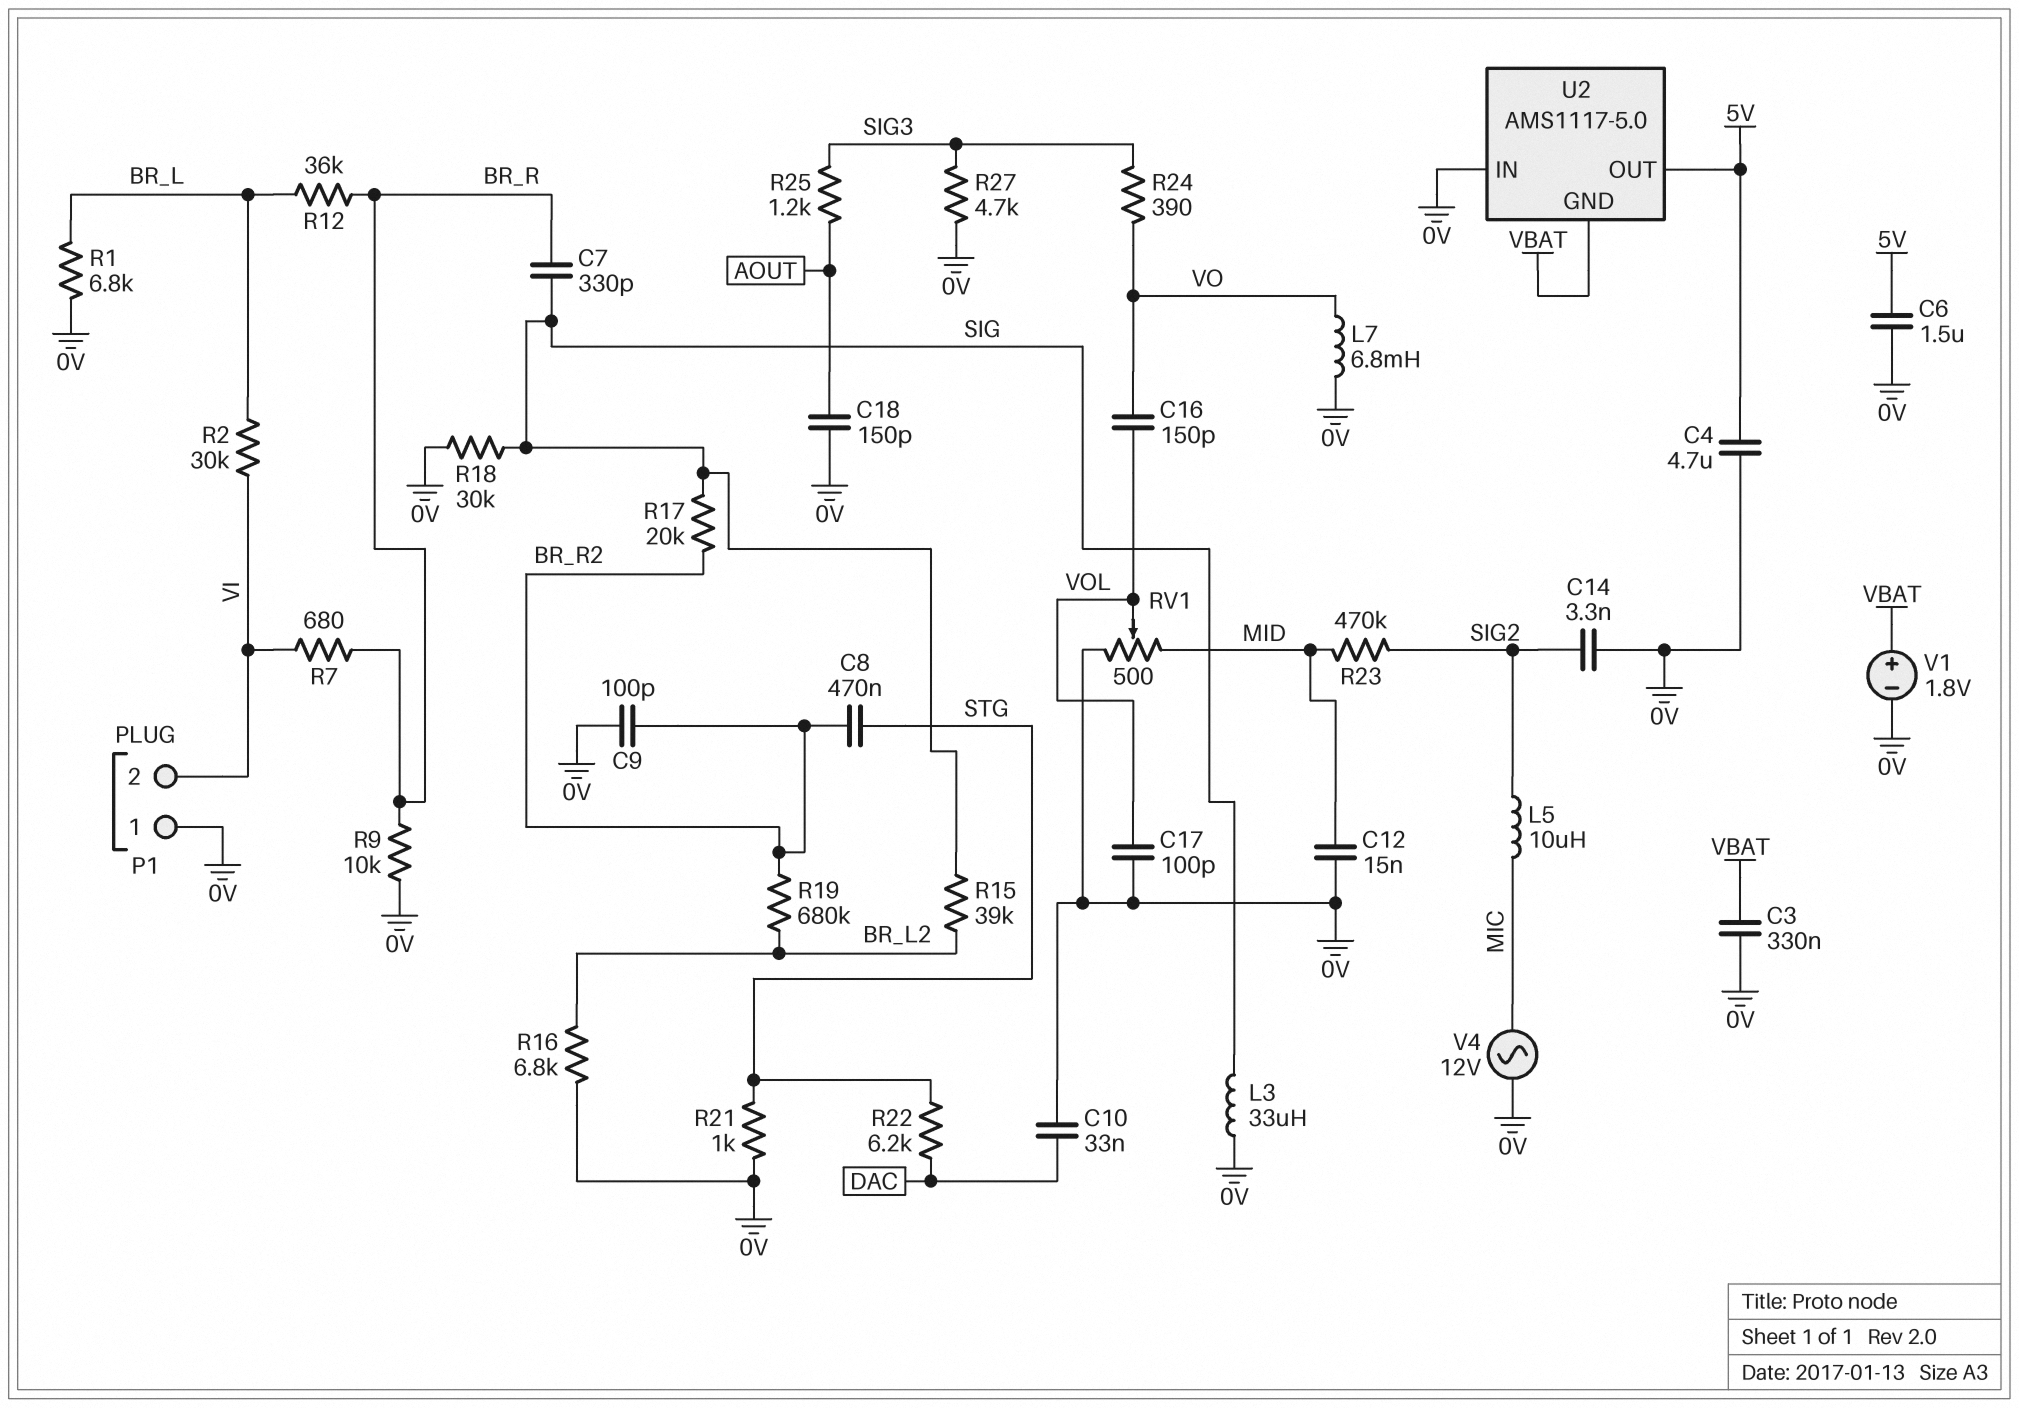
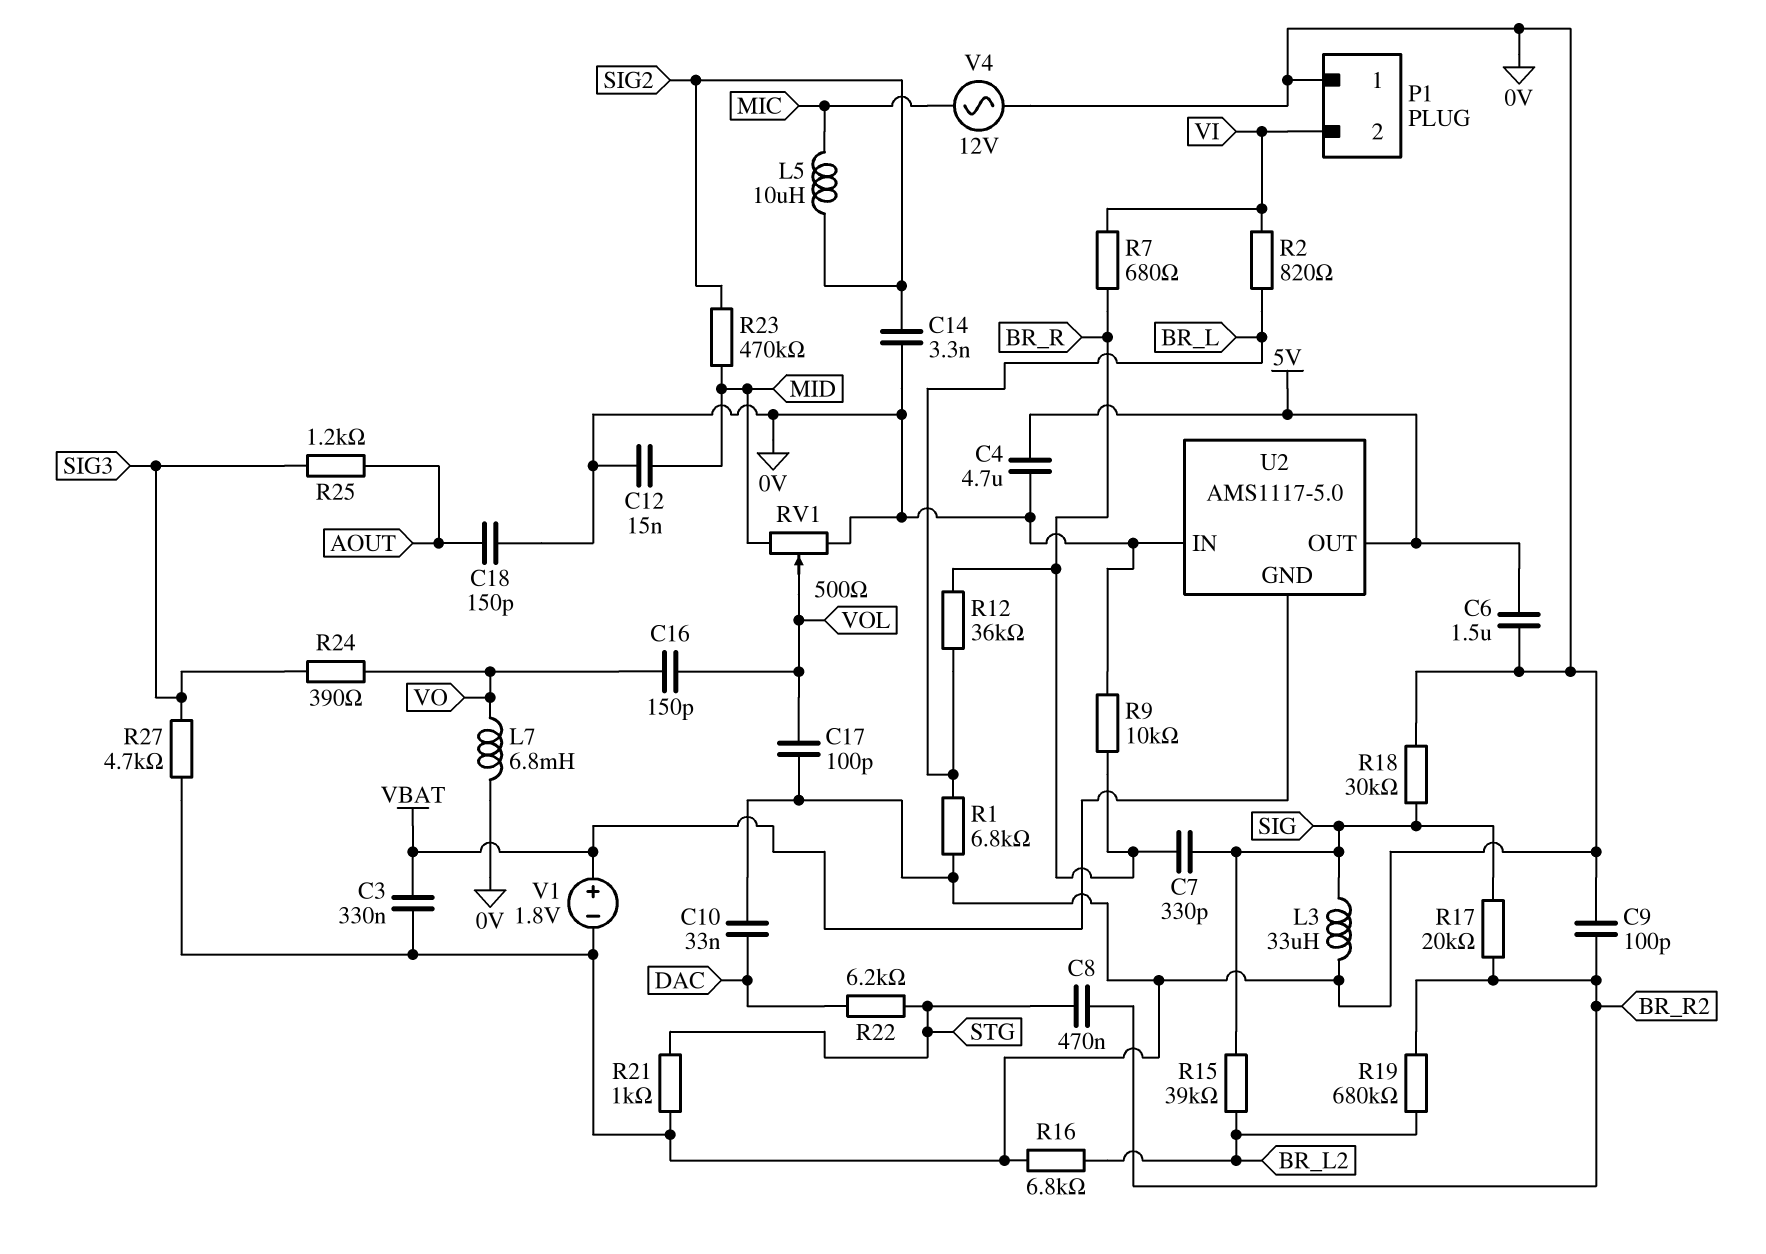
R2: 30k (BR_L, VI) -> 820 (BR_L, VI)

